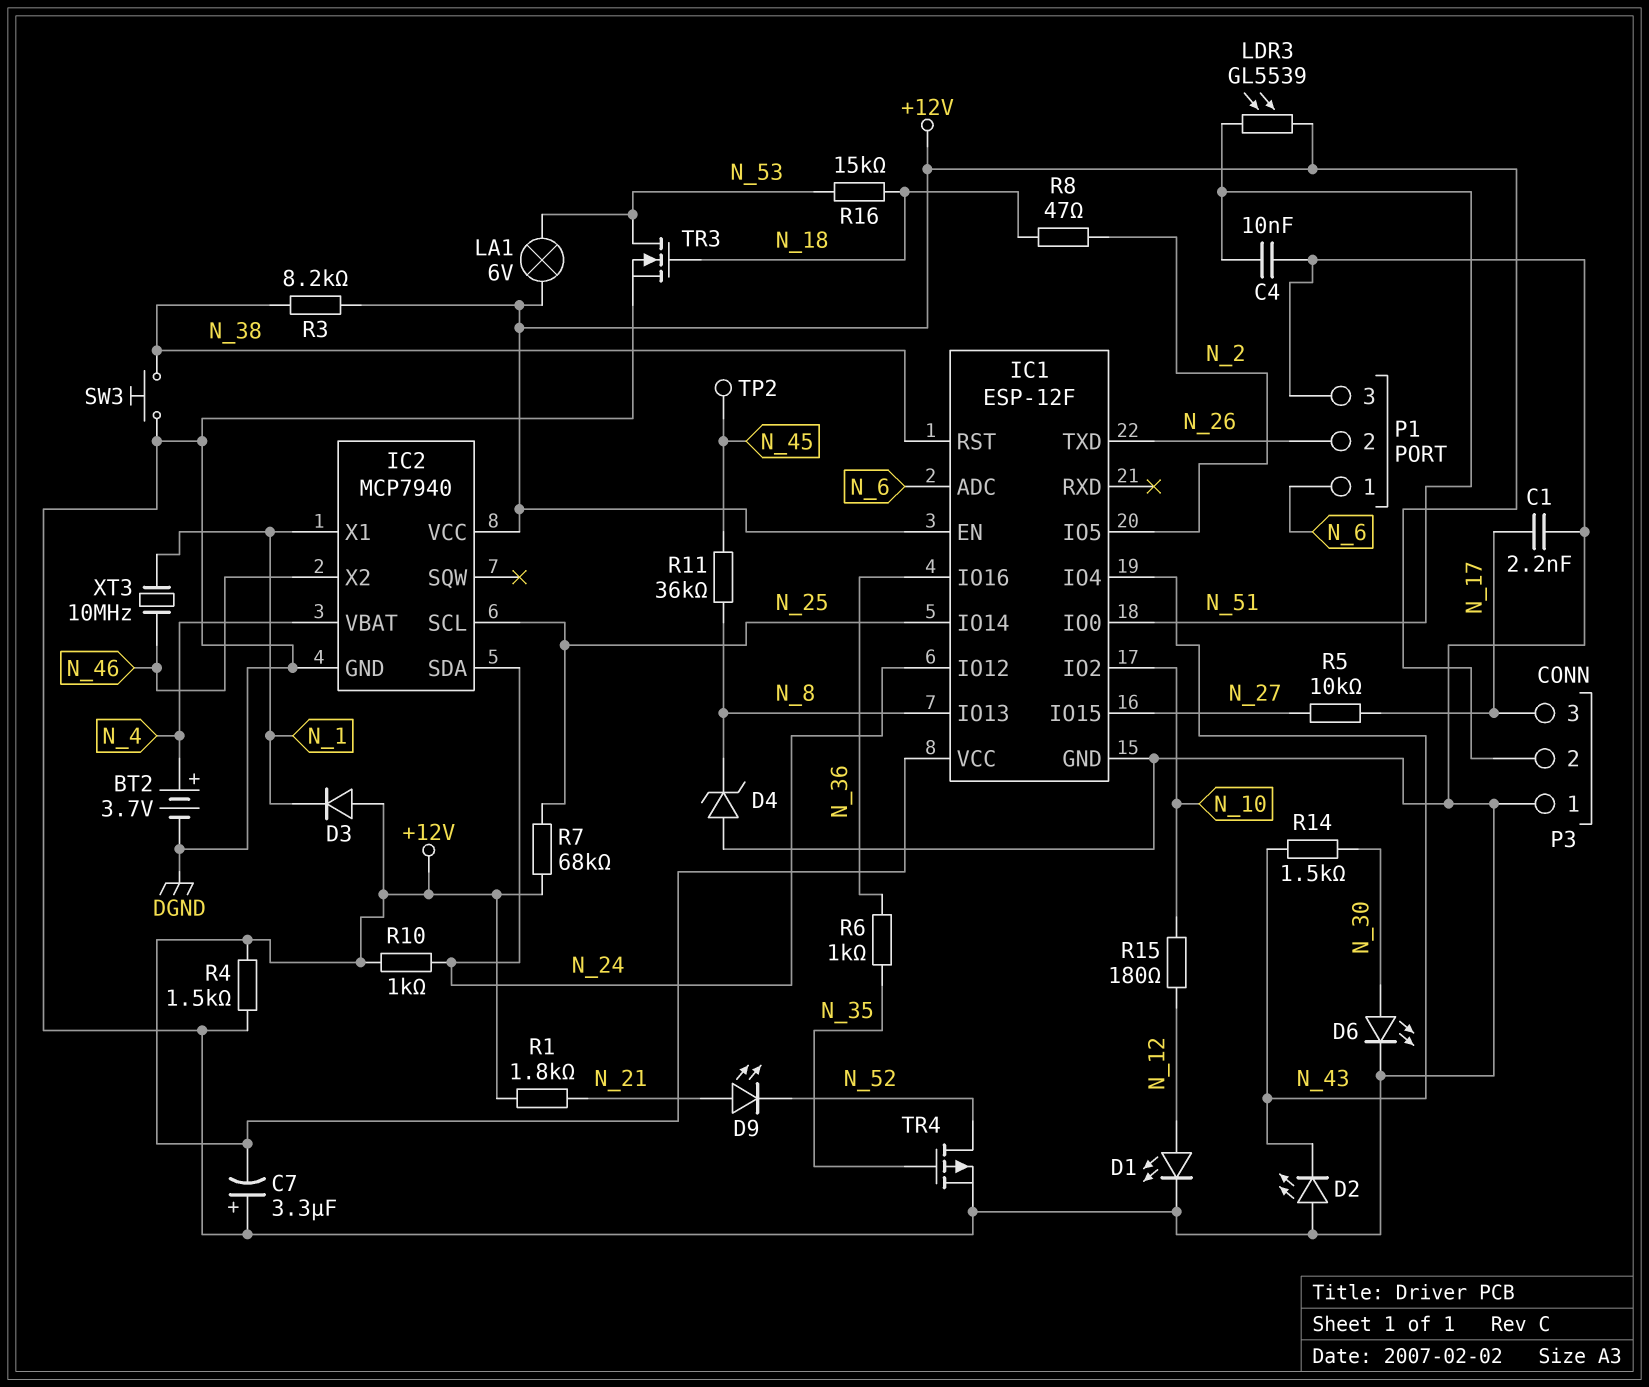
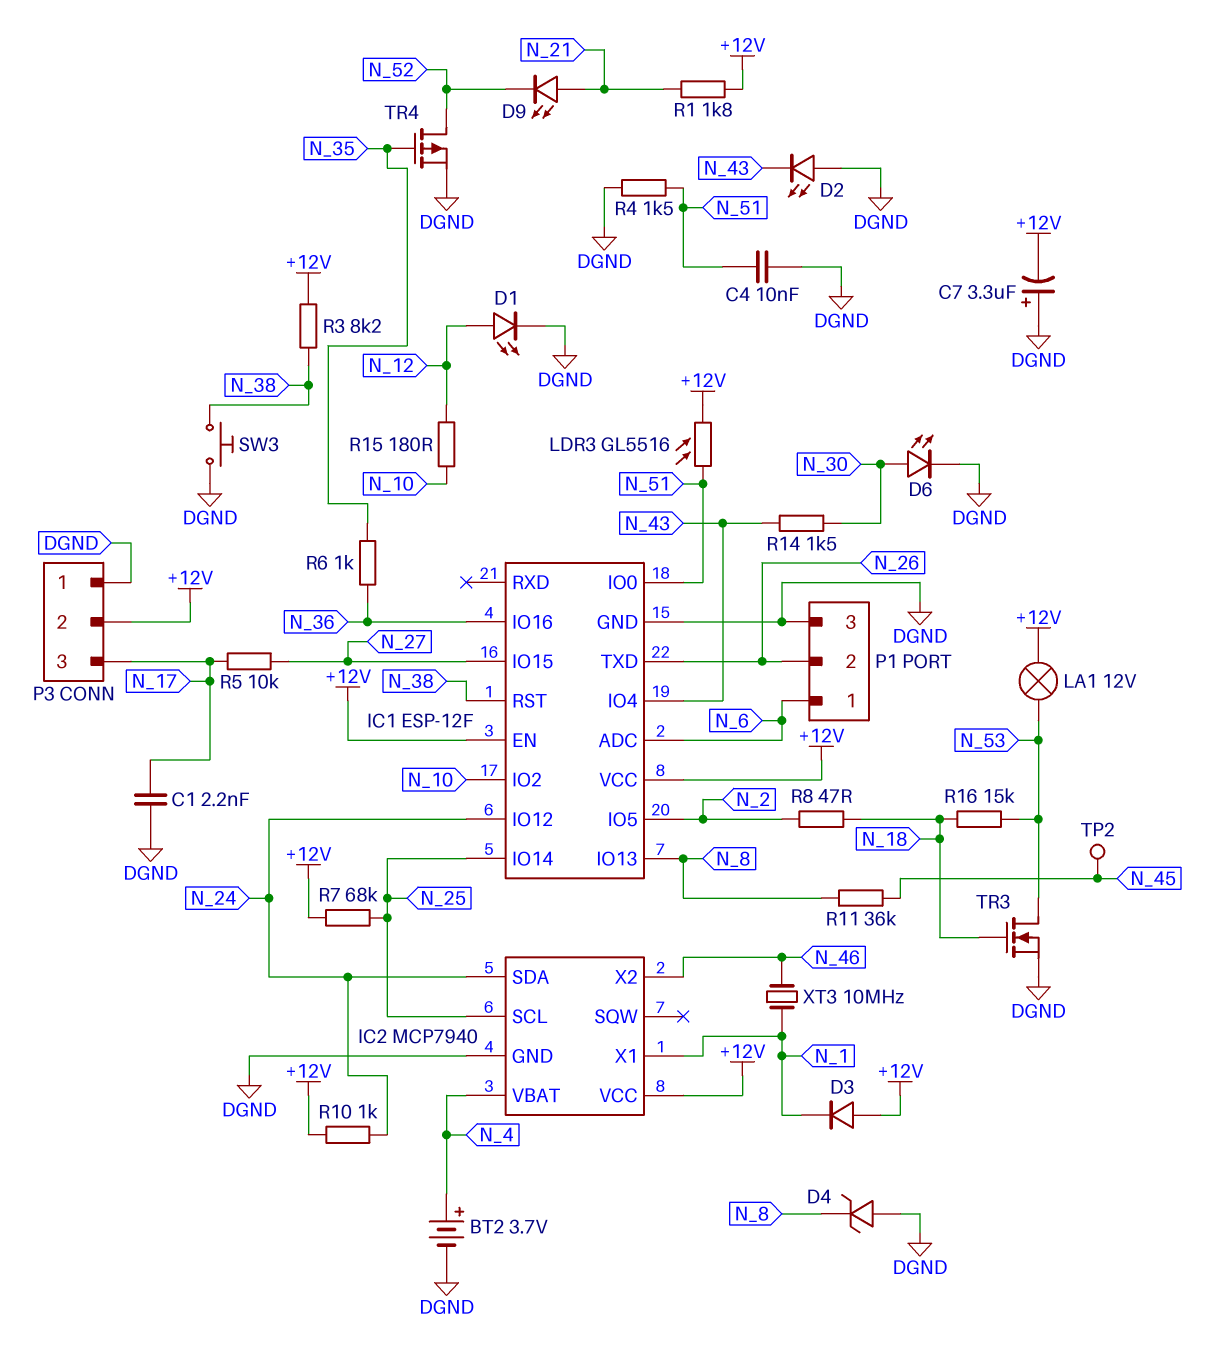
LA1: lamp 6V (+12V, N_53) -> lamp 12V (+12V, N_53)
LDR3: GL5539 (+12V, N_51) -> GL5516 (+12V, N_51)
R4: 1.5k (+12V, DGND) -> 1.5k (DGND, N_51)

